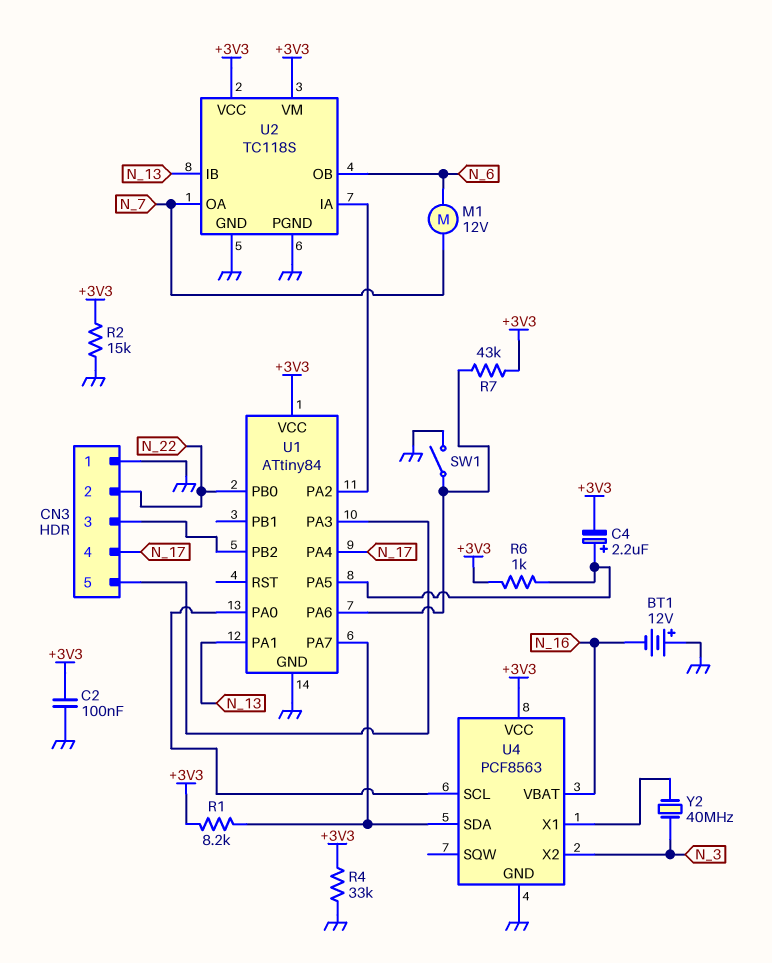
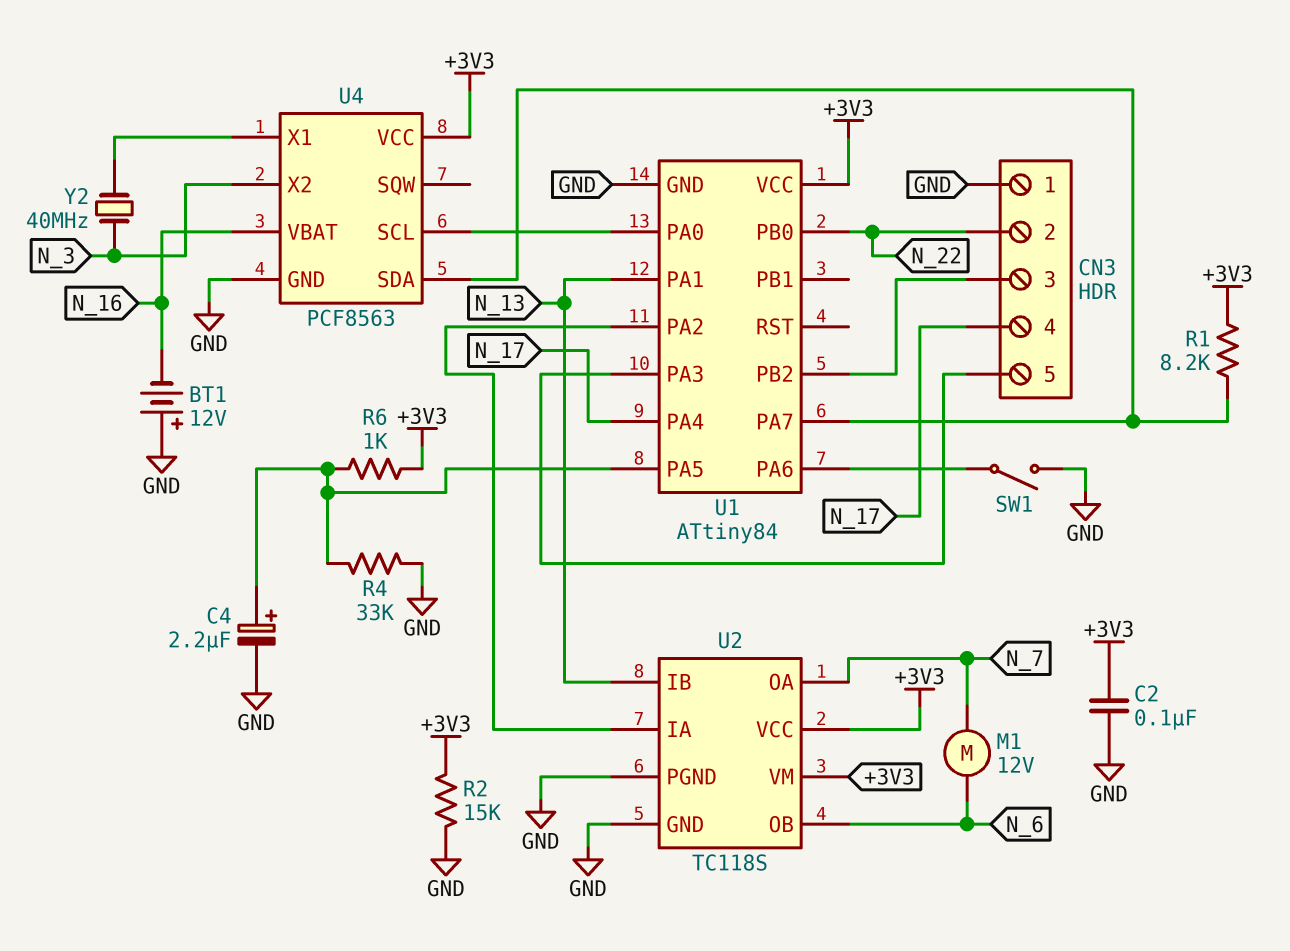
C4: 2.2uF (plus U1/PA5, minus +3V3) -> 2.2uF (plus U1/PA5, minus GND)
R4: 33k (+3V3, GND) -> 33k (GND, U1/PA5)
R7: 43k (+3V3, U1/PA6) -> none

